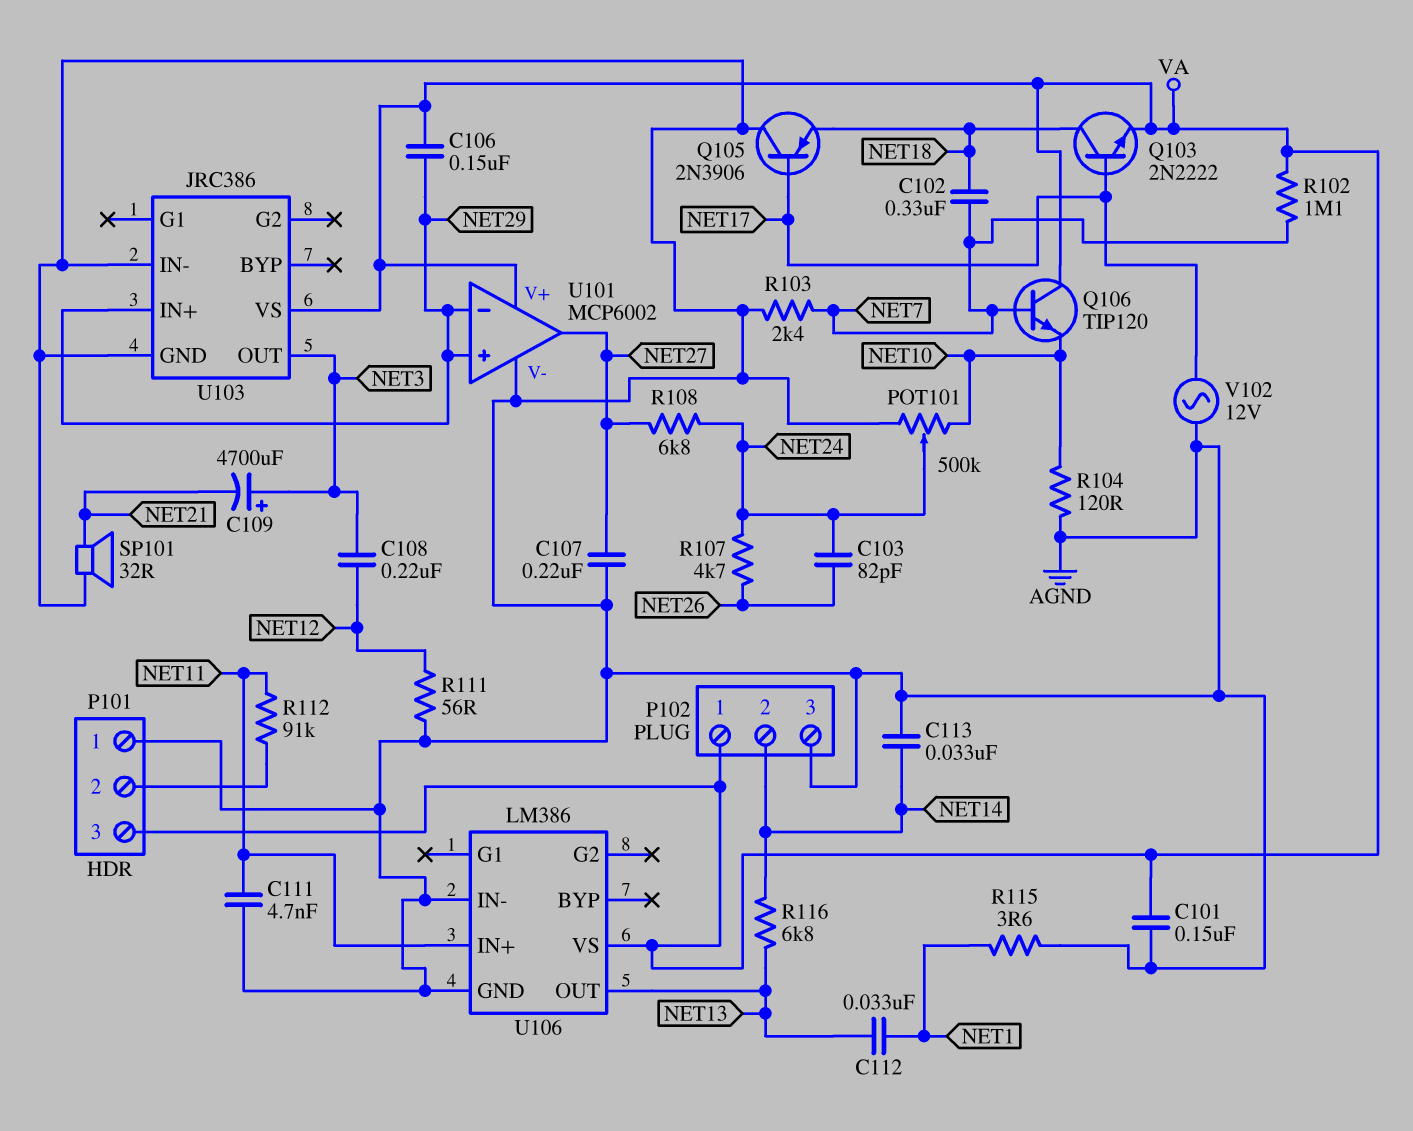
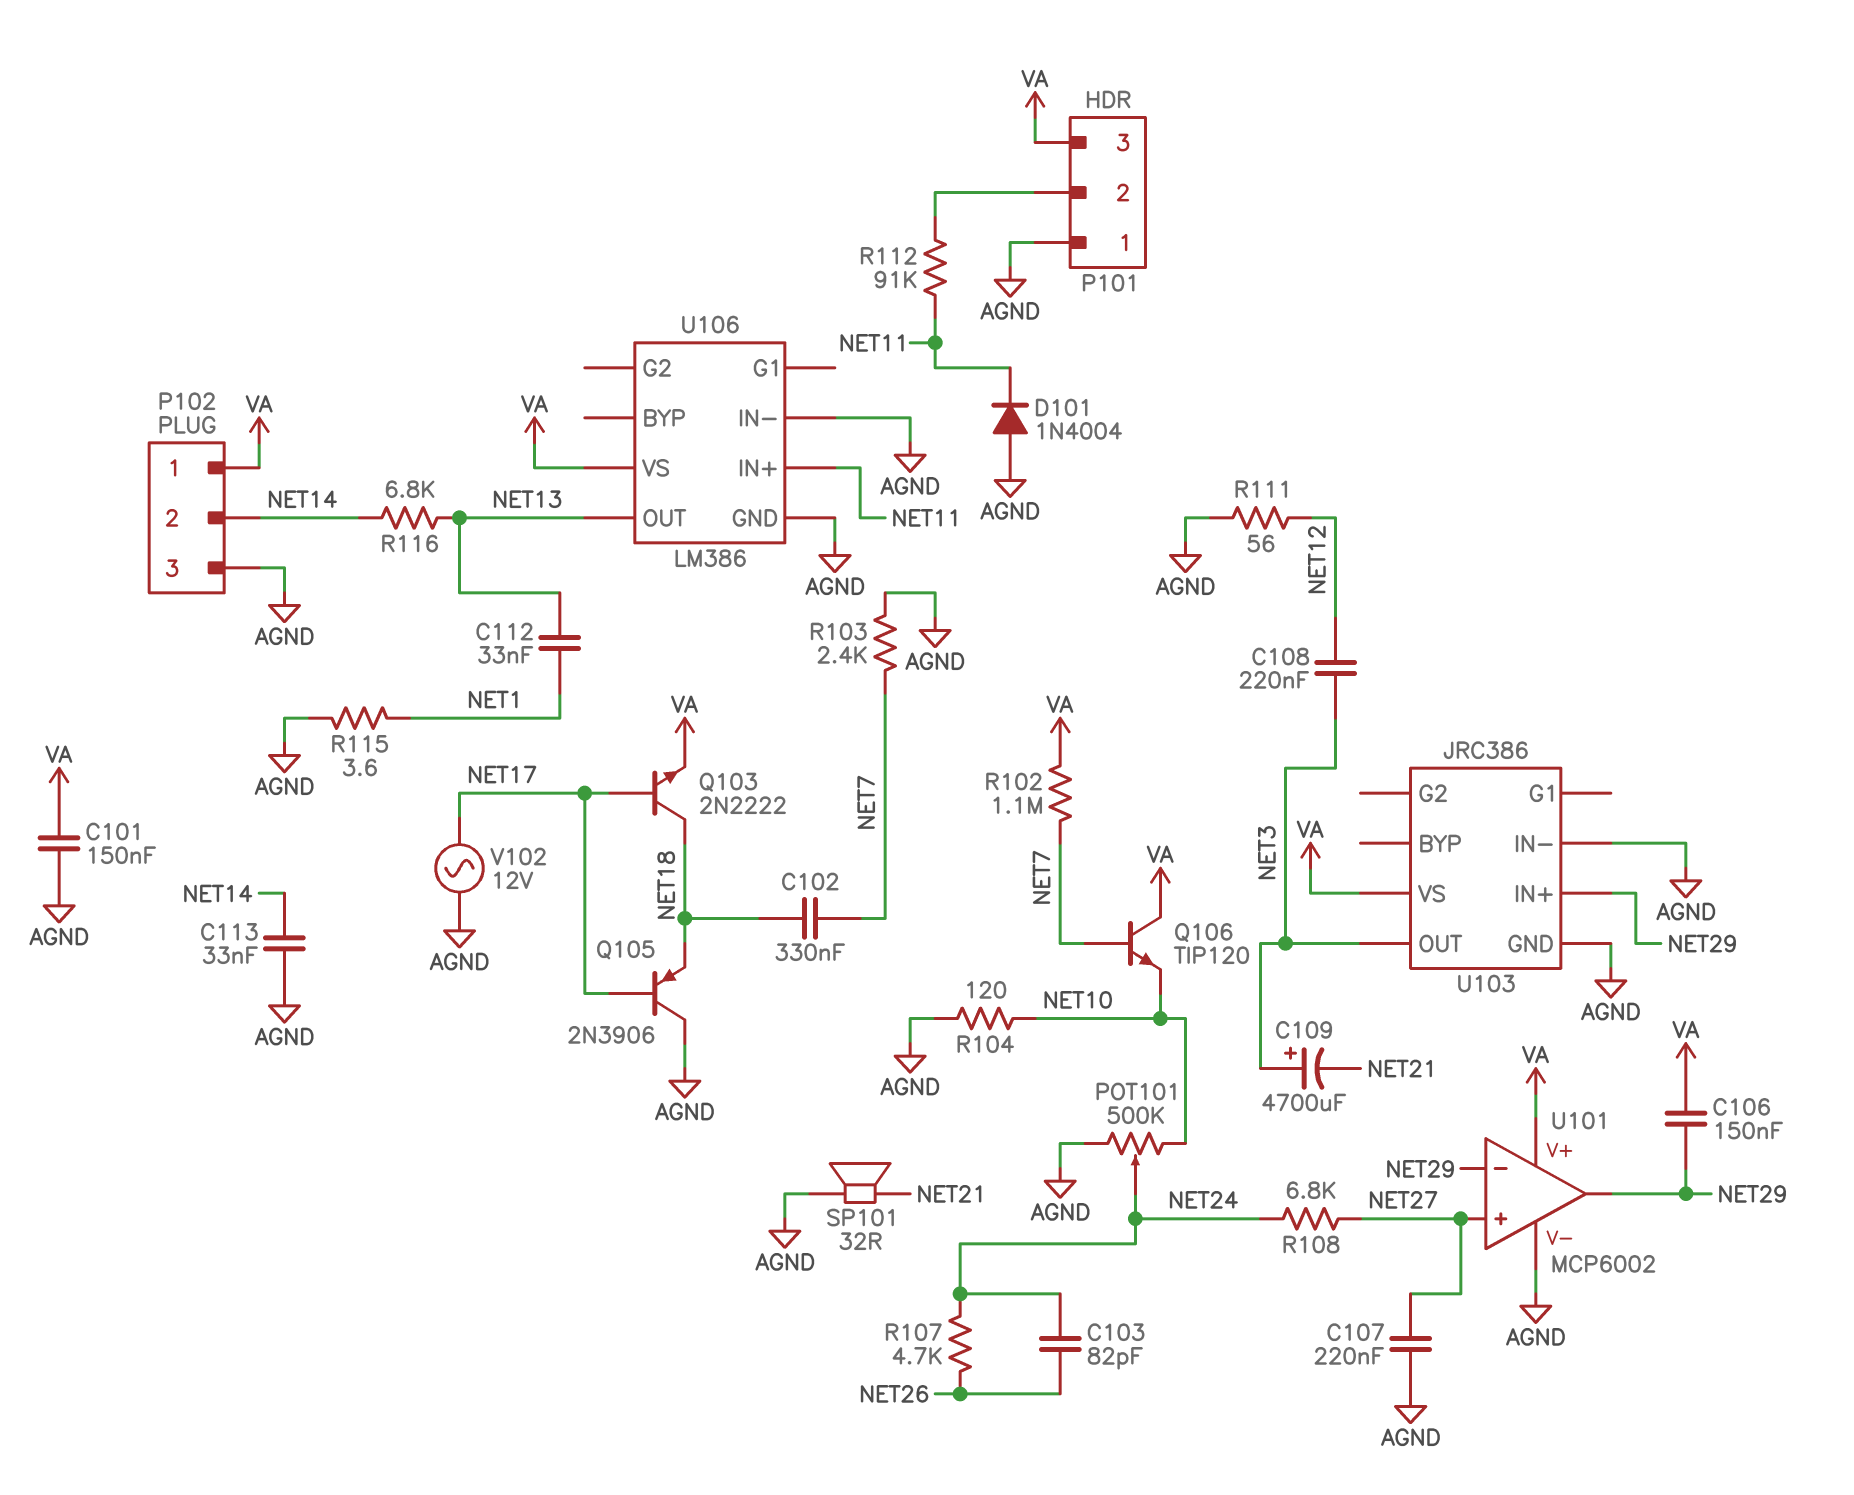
C111: 4.7nF (AGND, NET11) -> none
D101: none -> diode 1N4004 (A AGND, K NET11)
U101 pin in+: NET29 -> NET27
U101 pin out: NET27 -> NET29

